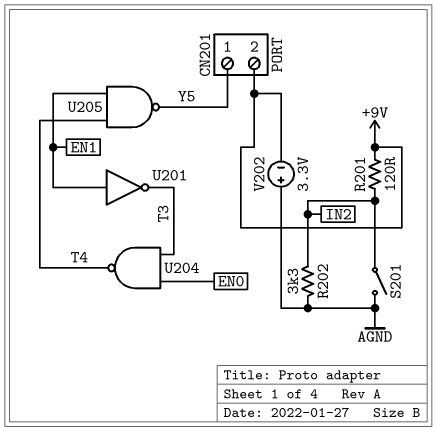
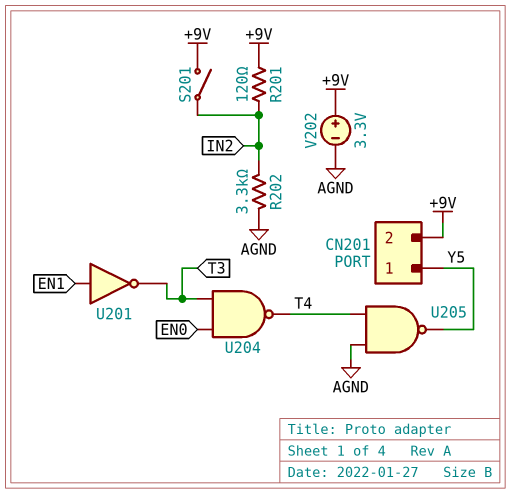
S201: switch (AGND, IN2) -> switch (+9V, IN2)
U205: NAND (in EN1, in T4, out Y5) -> NAND (in AGND, in T4, out Y5)
V202: 3.3V (plus AGND, minus +9V) -> 3.3V (plus +9V, minus AGND)

